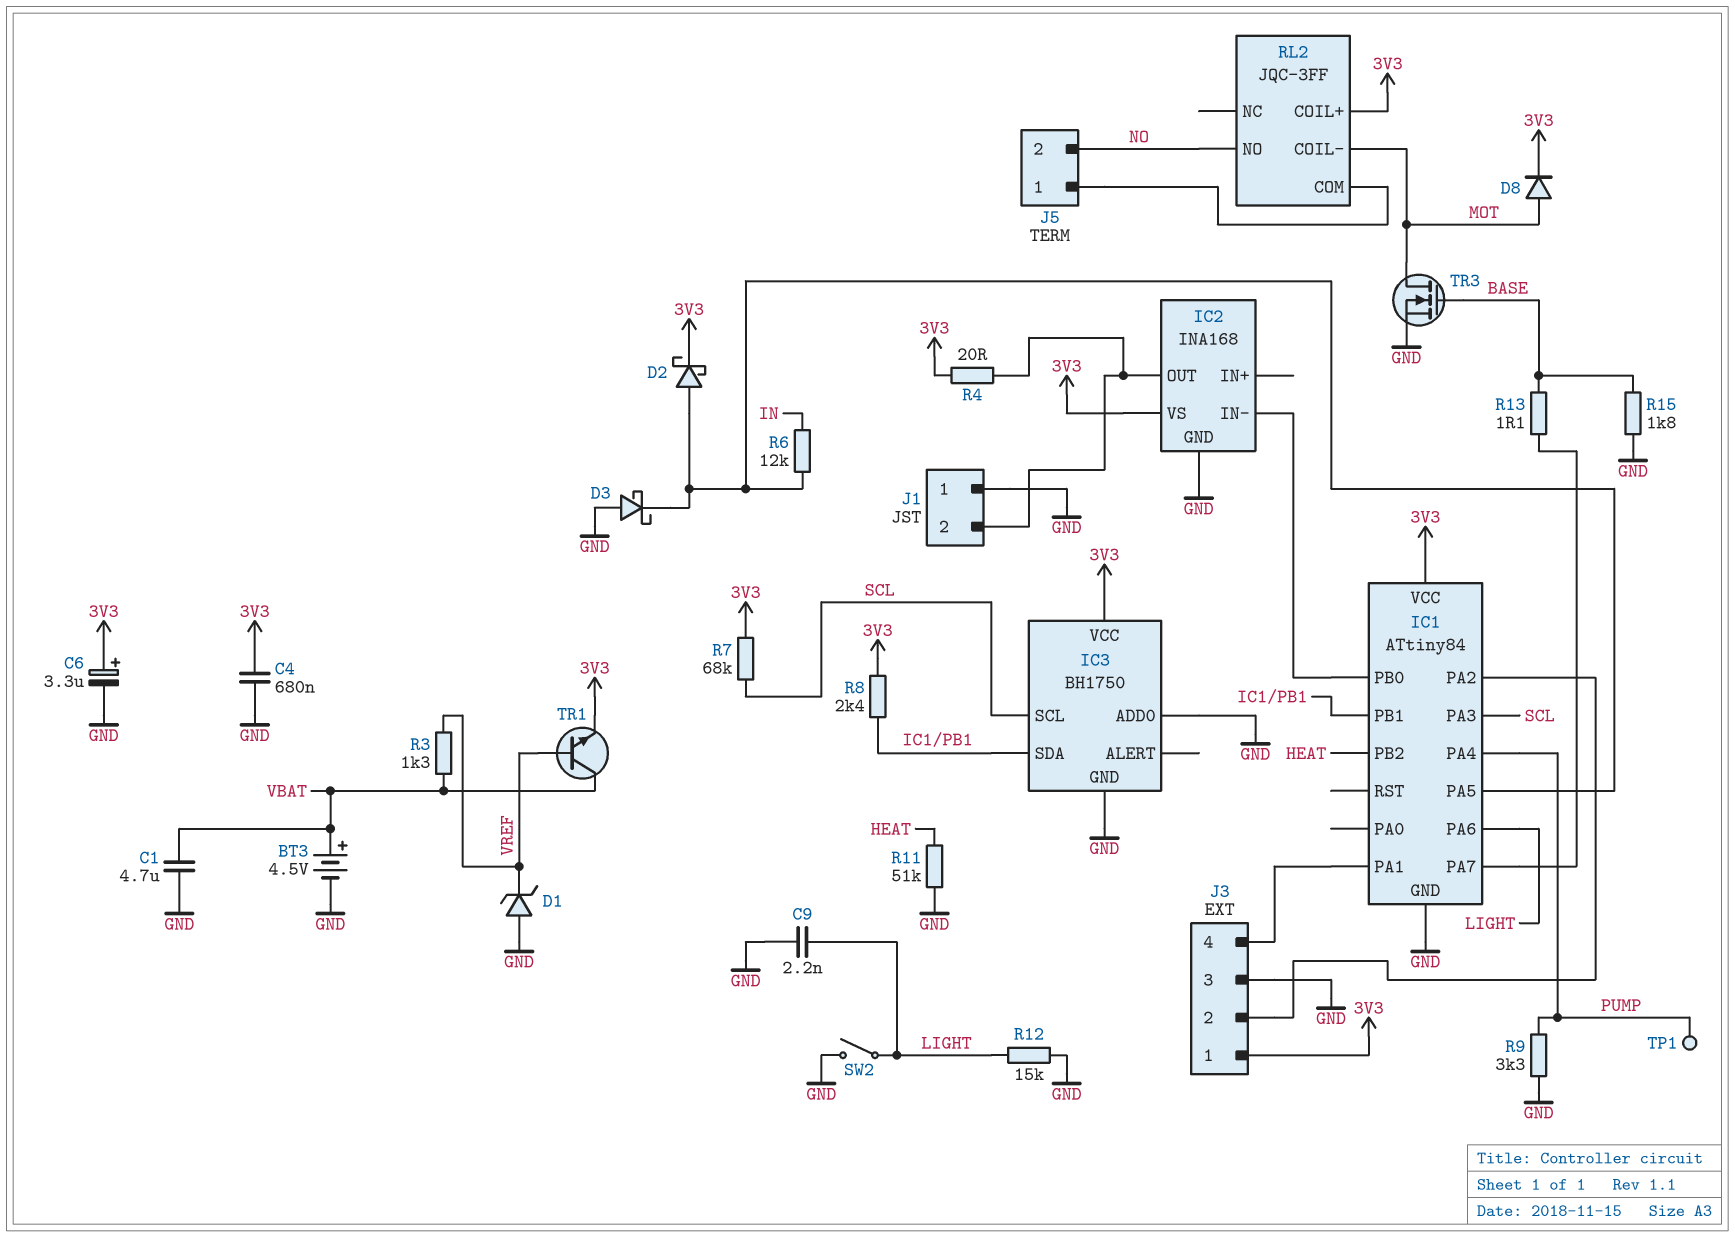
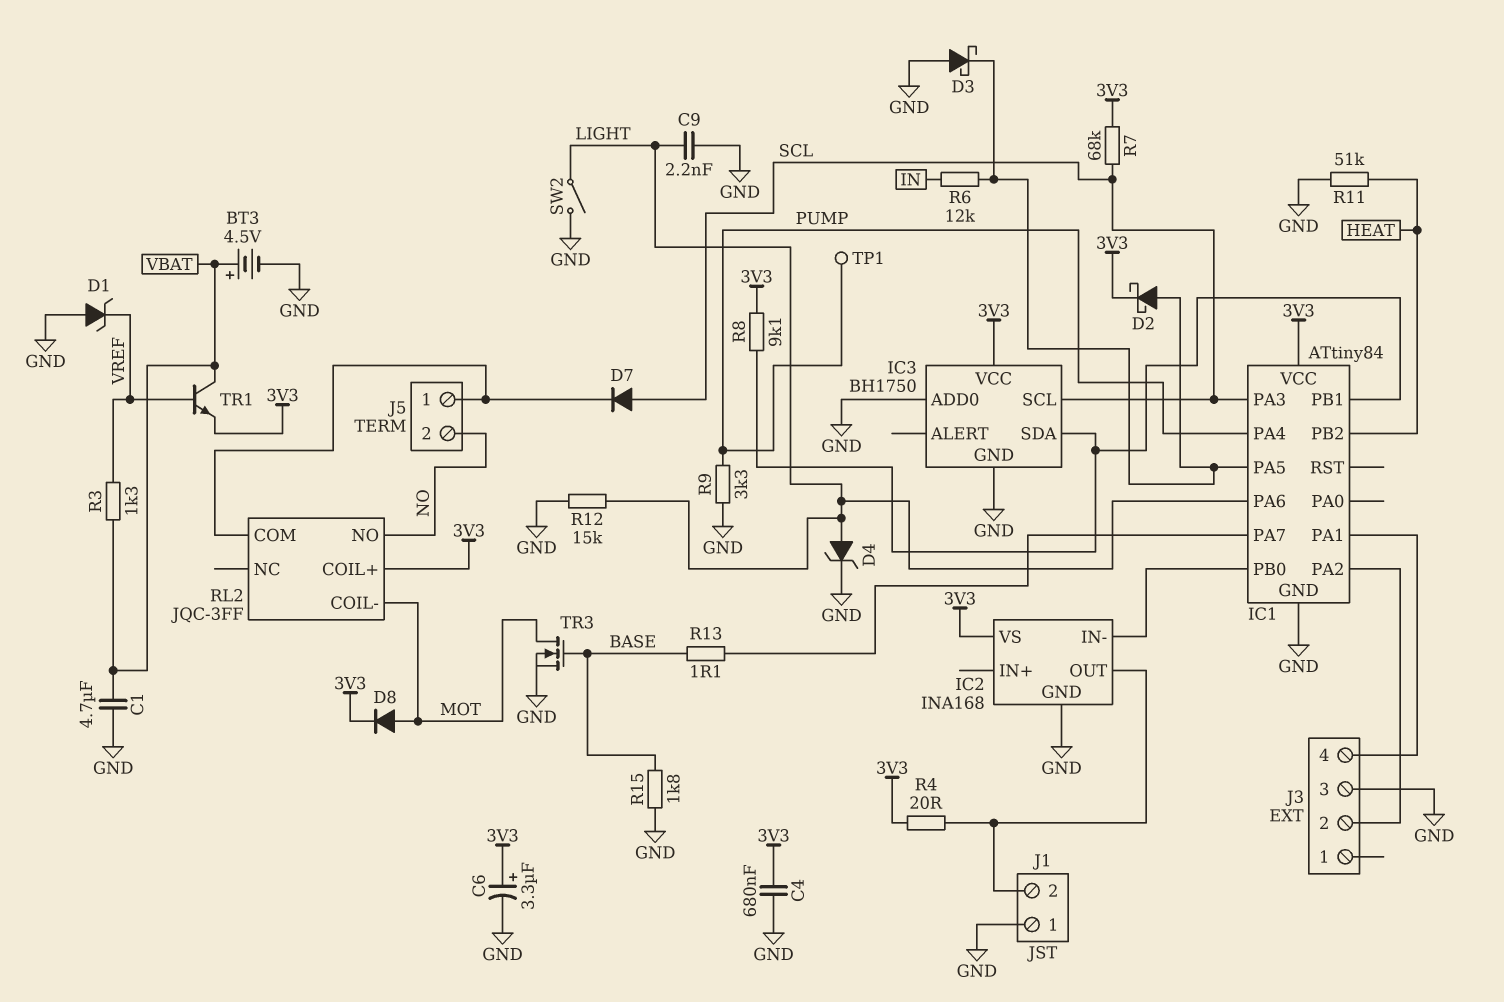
D4: none -> zener (A LIGHT, K GND)
D7: none -> diode (A SCL, K J5/1)
J3 pin 1: 3V3 -> none
R8: 2.4k (3V3, IC1/PB1) -> 9.1k (3V3, IC1/PB1)

